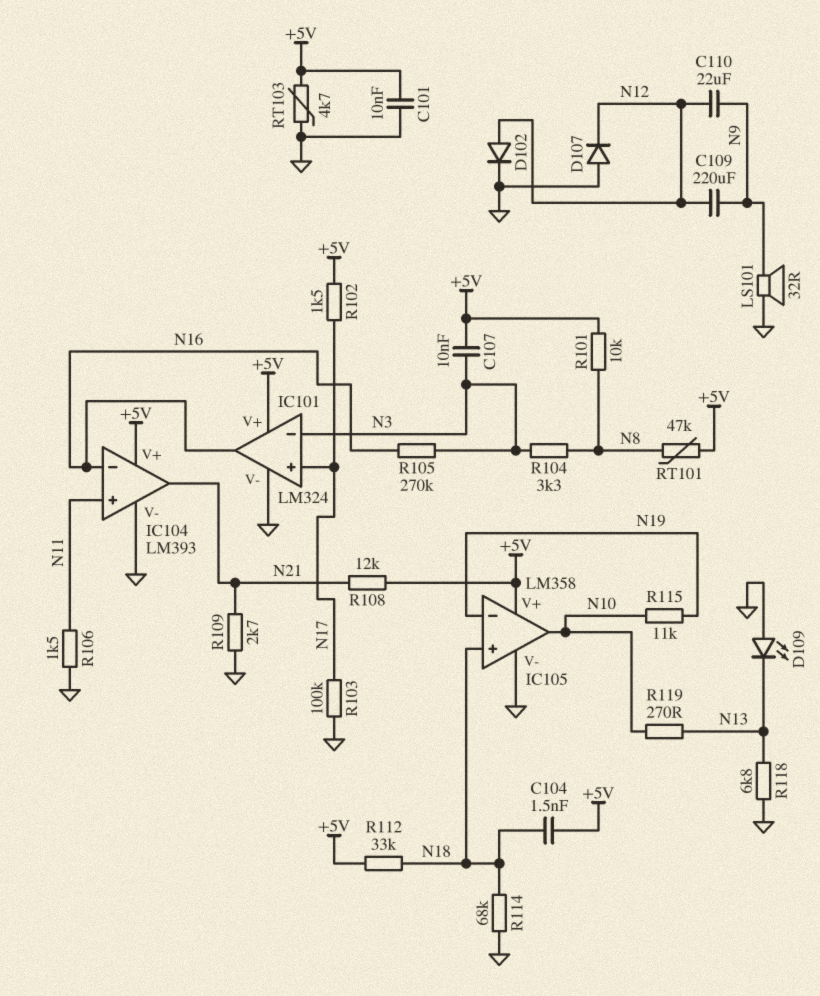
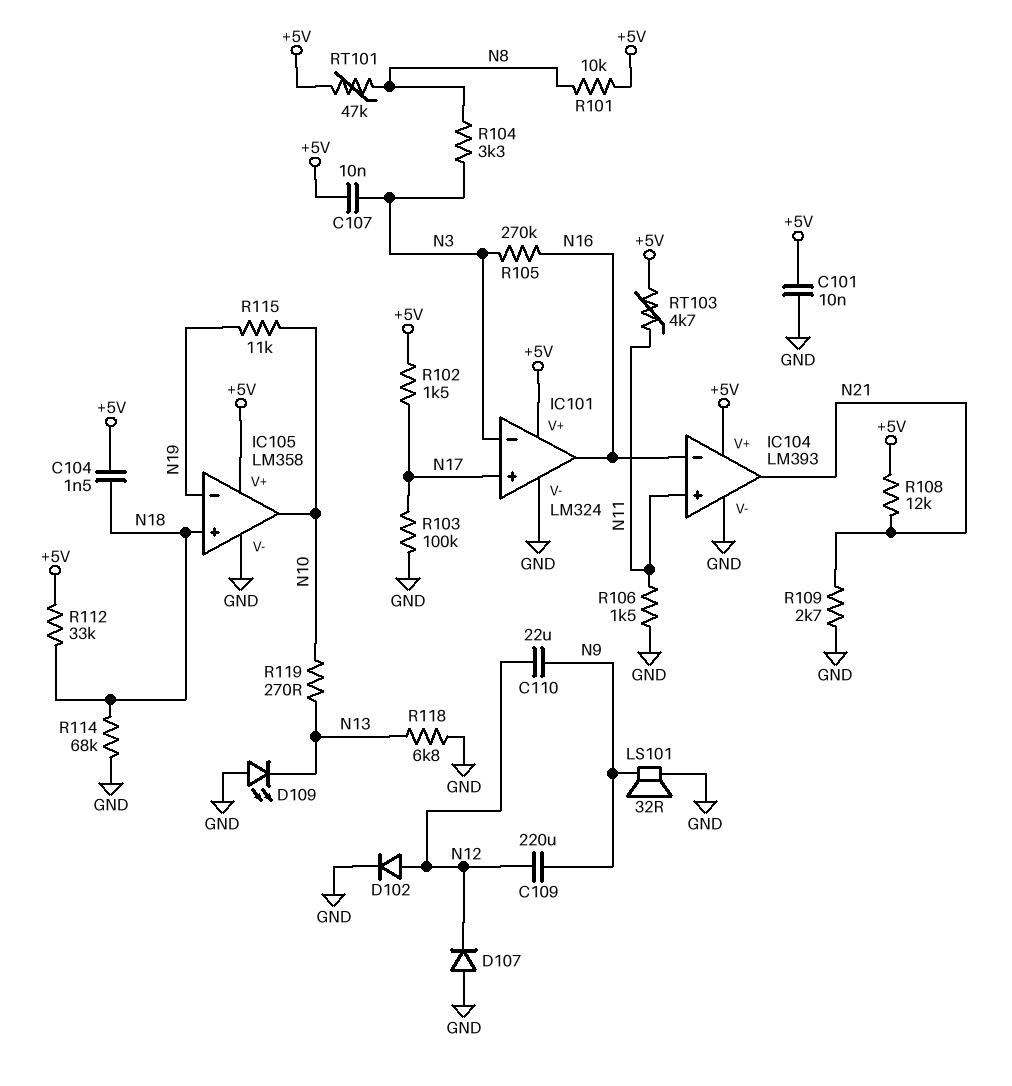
RT103: 4.7k (+5V, GND) -> 4.7k (+5V, N11)

